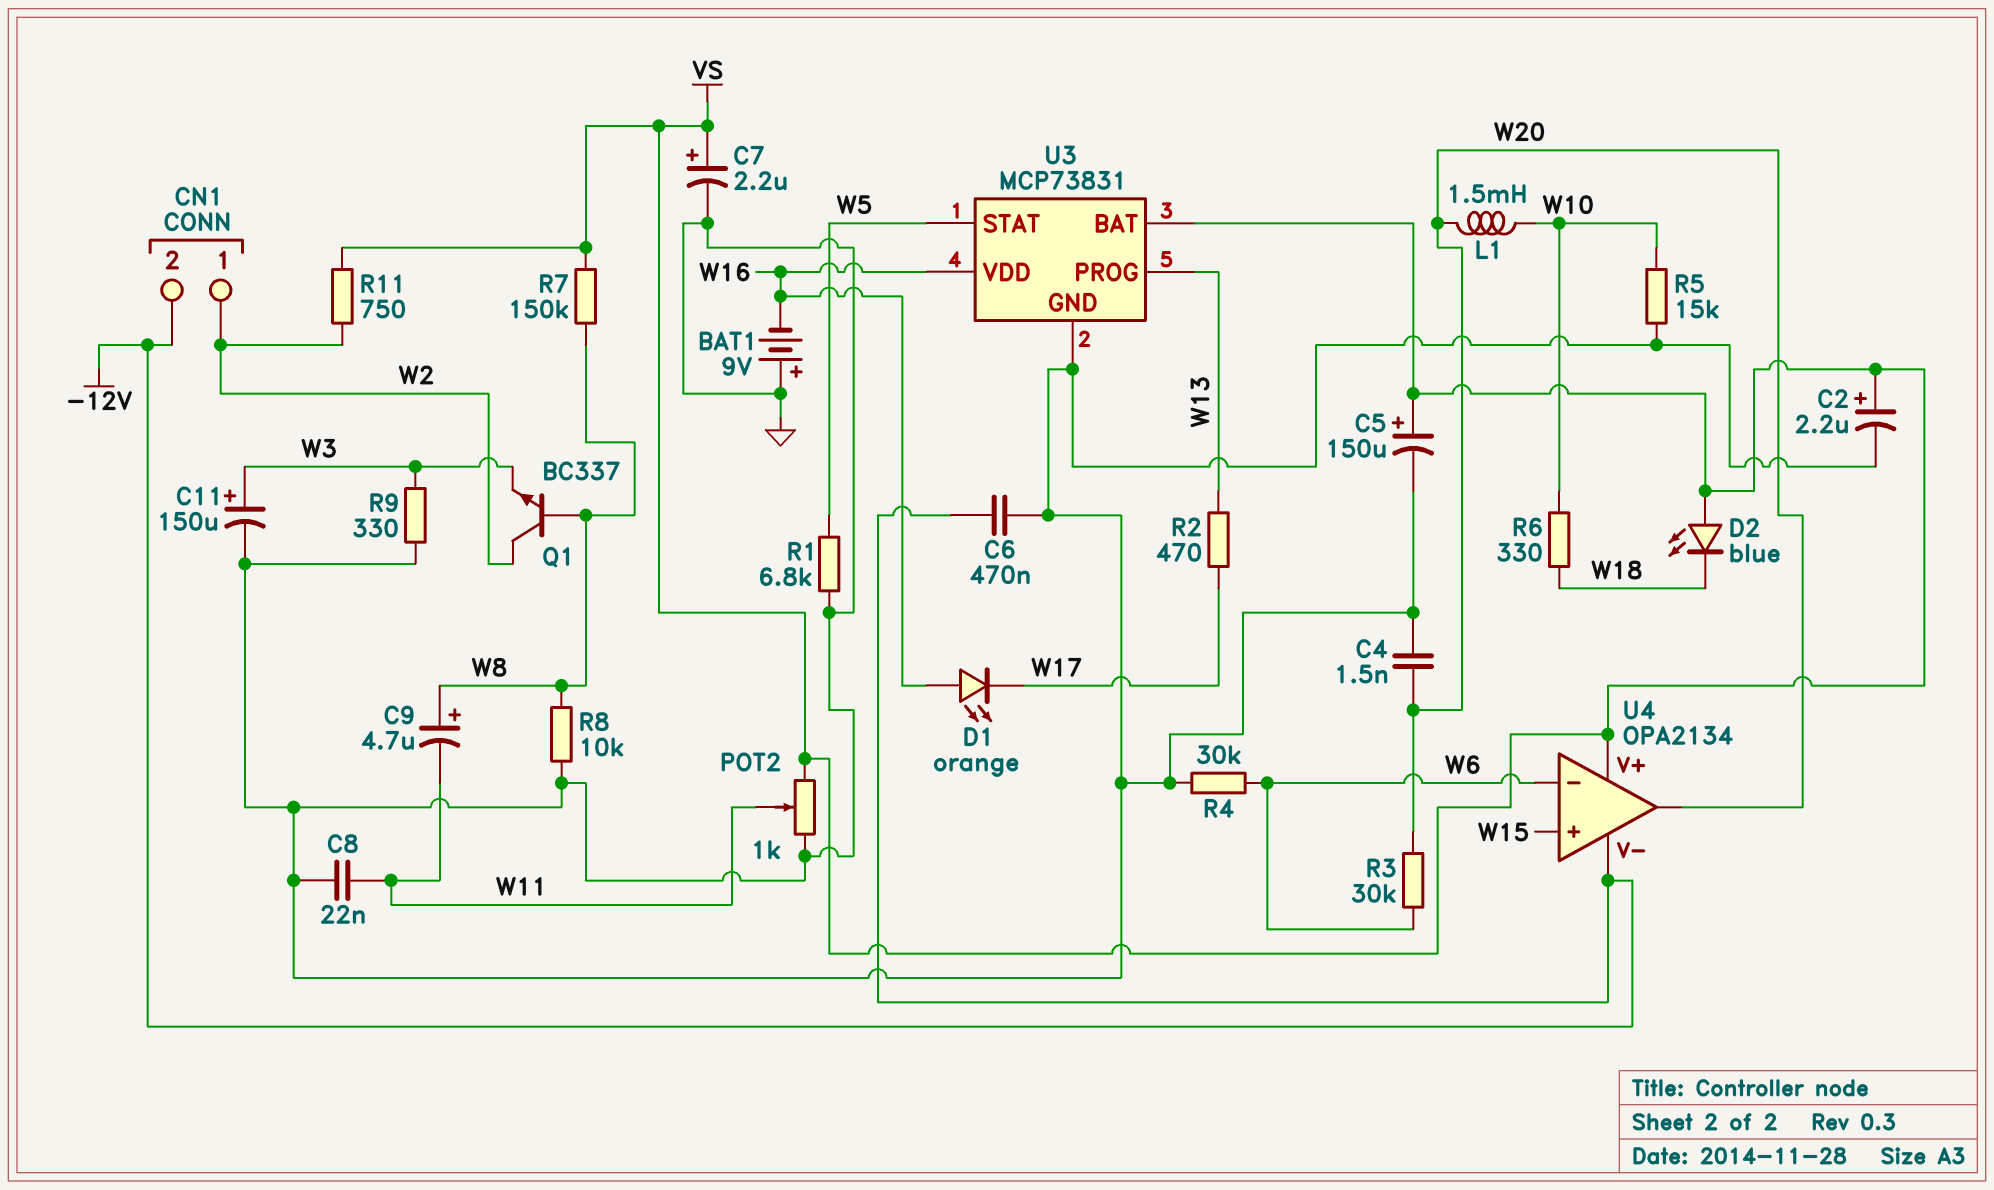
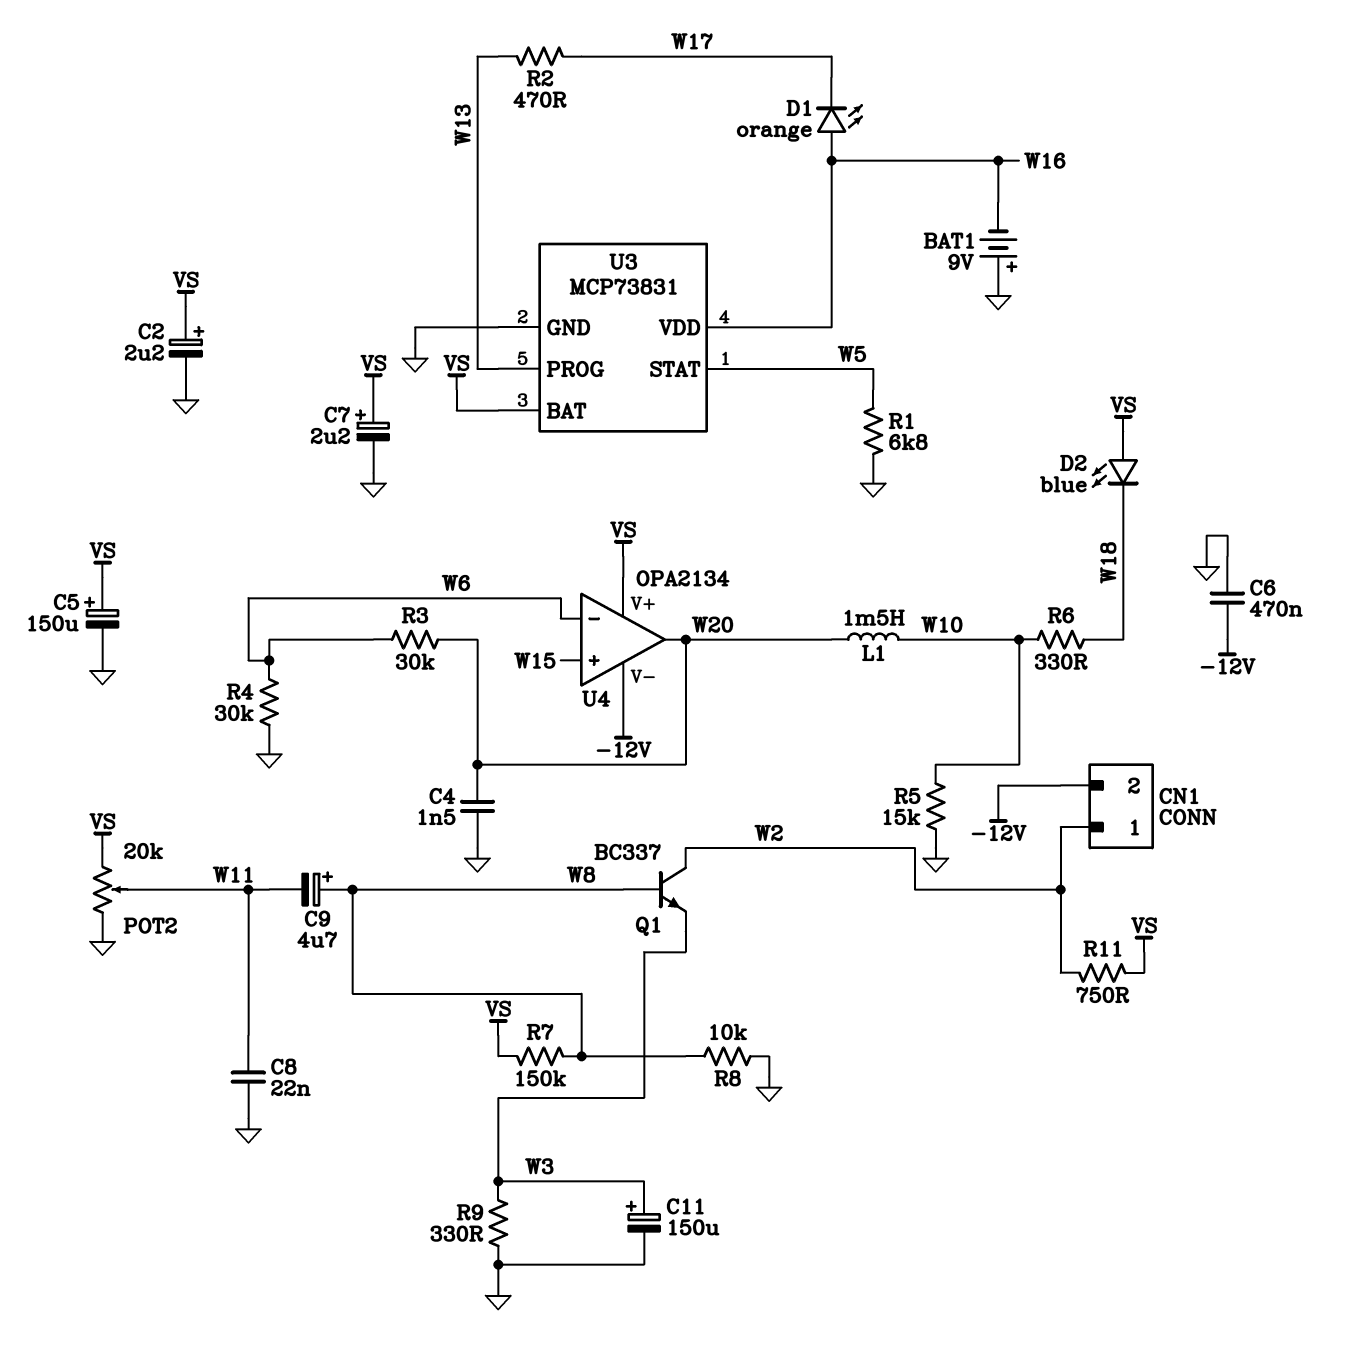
POT2: 1k (GND, VS, wiper W11) -> 20k (GND, VS, wiper W11)

